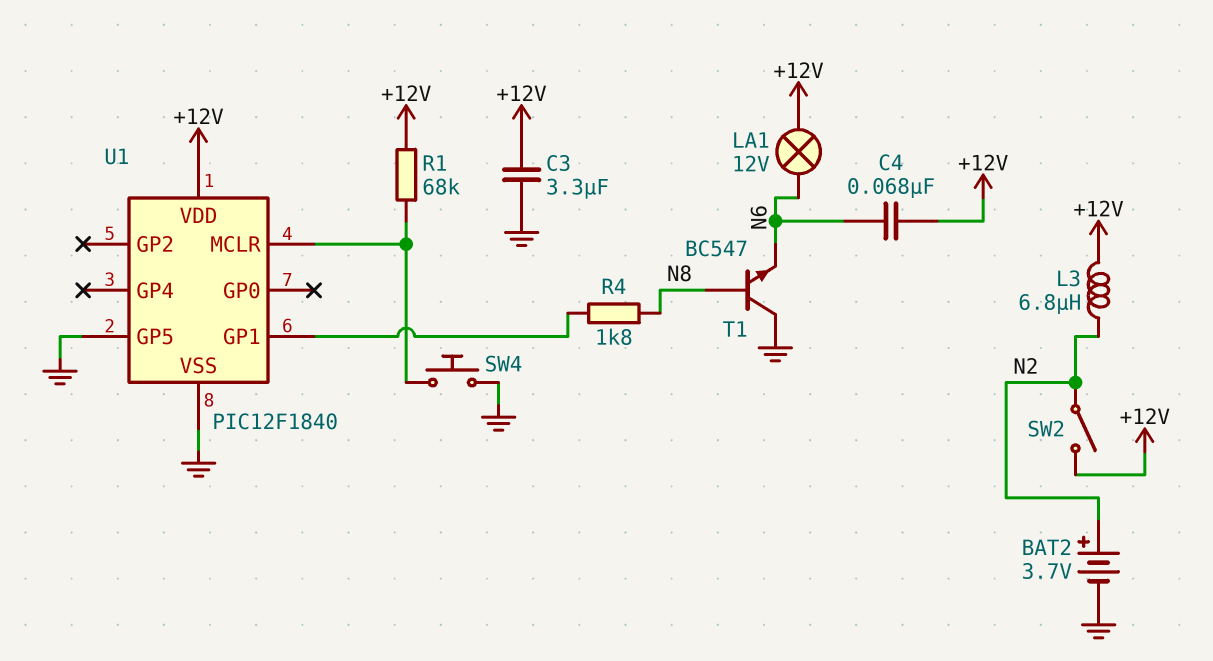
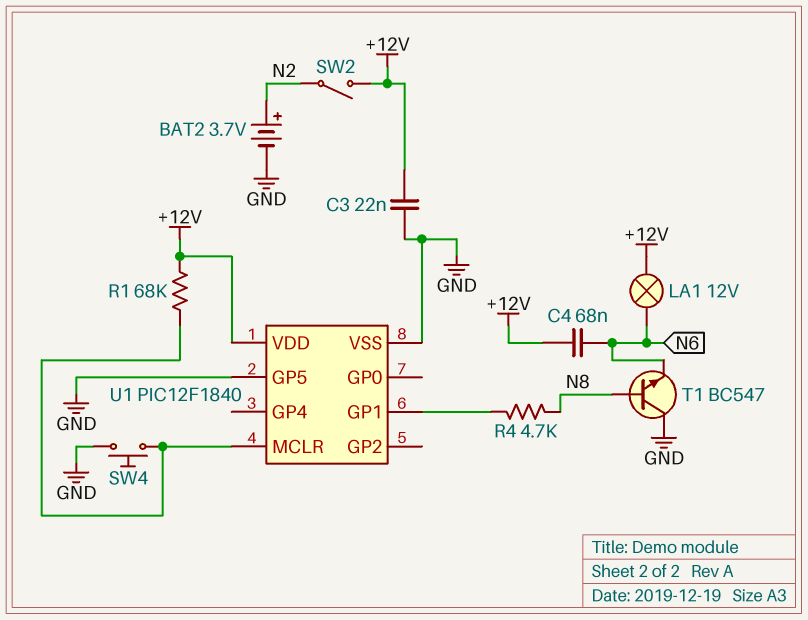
C3: 3.3uF (+12V, GND) -> 22nF (+12V, GND)
L3: 6.8uH (+12V, N2) -> none
R4: 1.8k (N8, U1/GP1) -> 4.7k (N8, U1/GP1)

